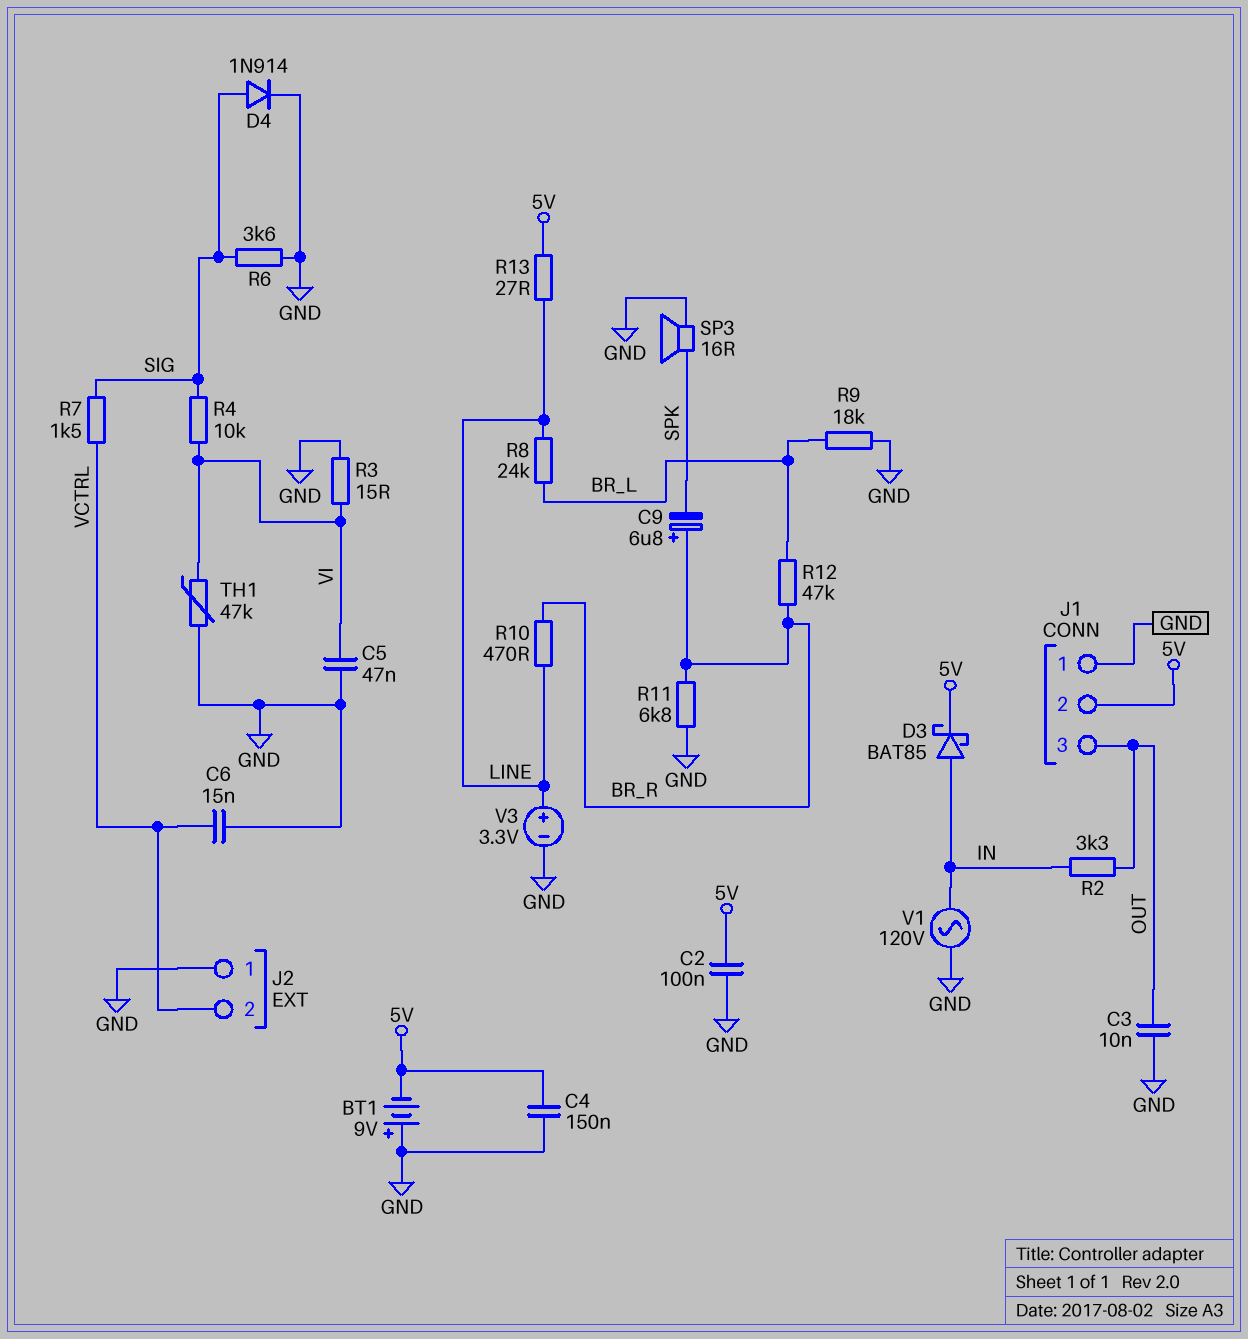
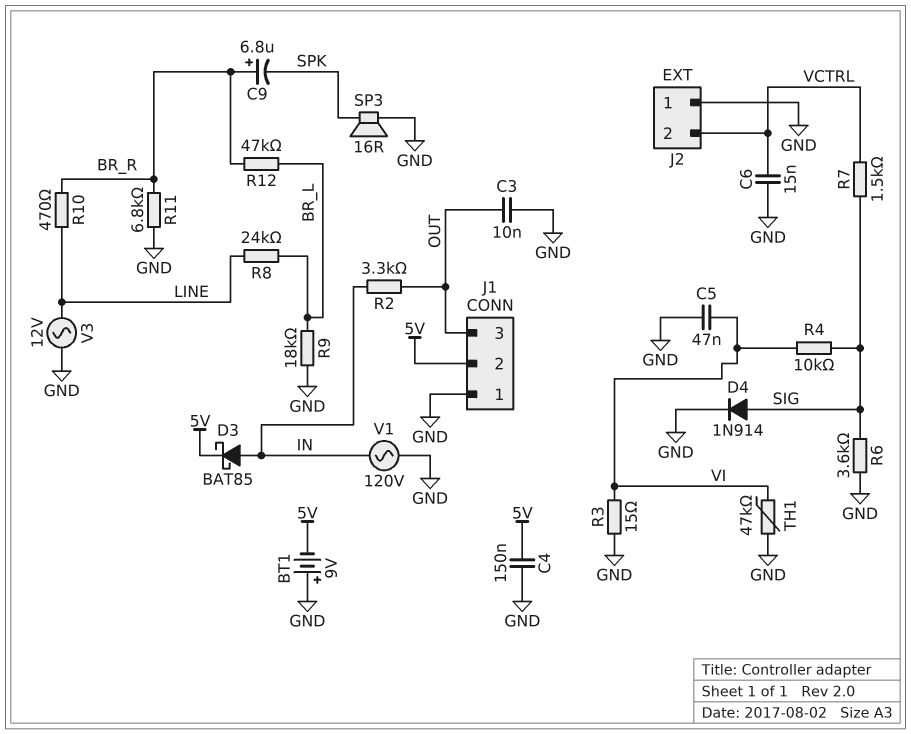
C2: 100nF (5V, GND) -> none
R13: 27 (5V, LINE) -> none
V3: 3.3V (plus LINE, minus GND) -> AC 12V (GND, LINE)

